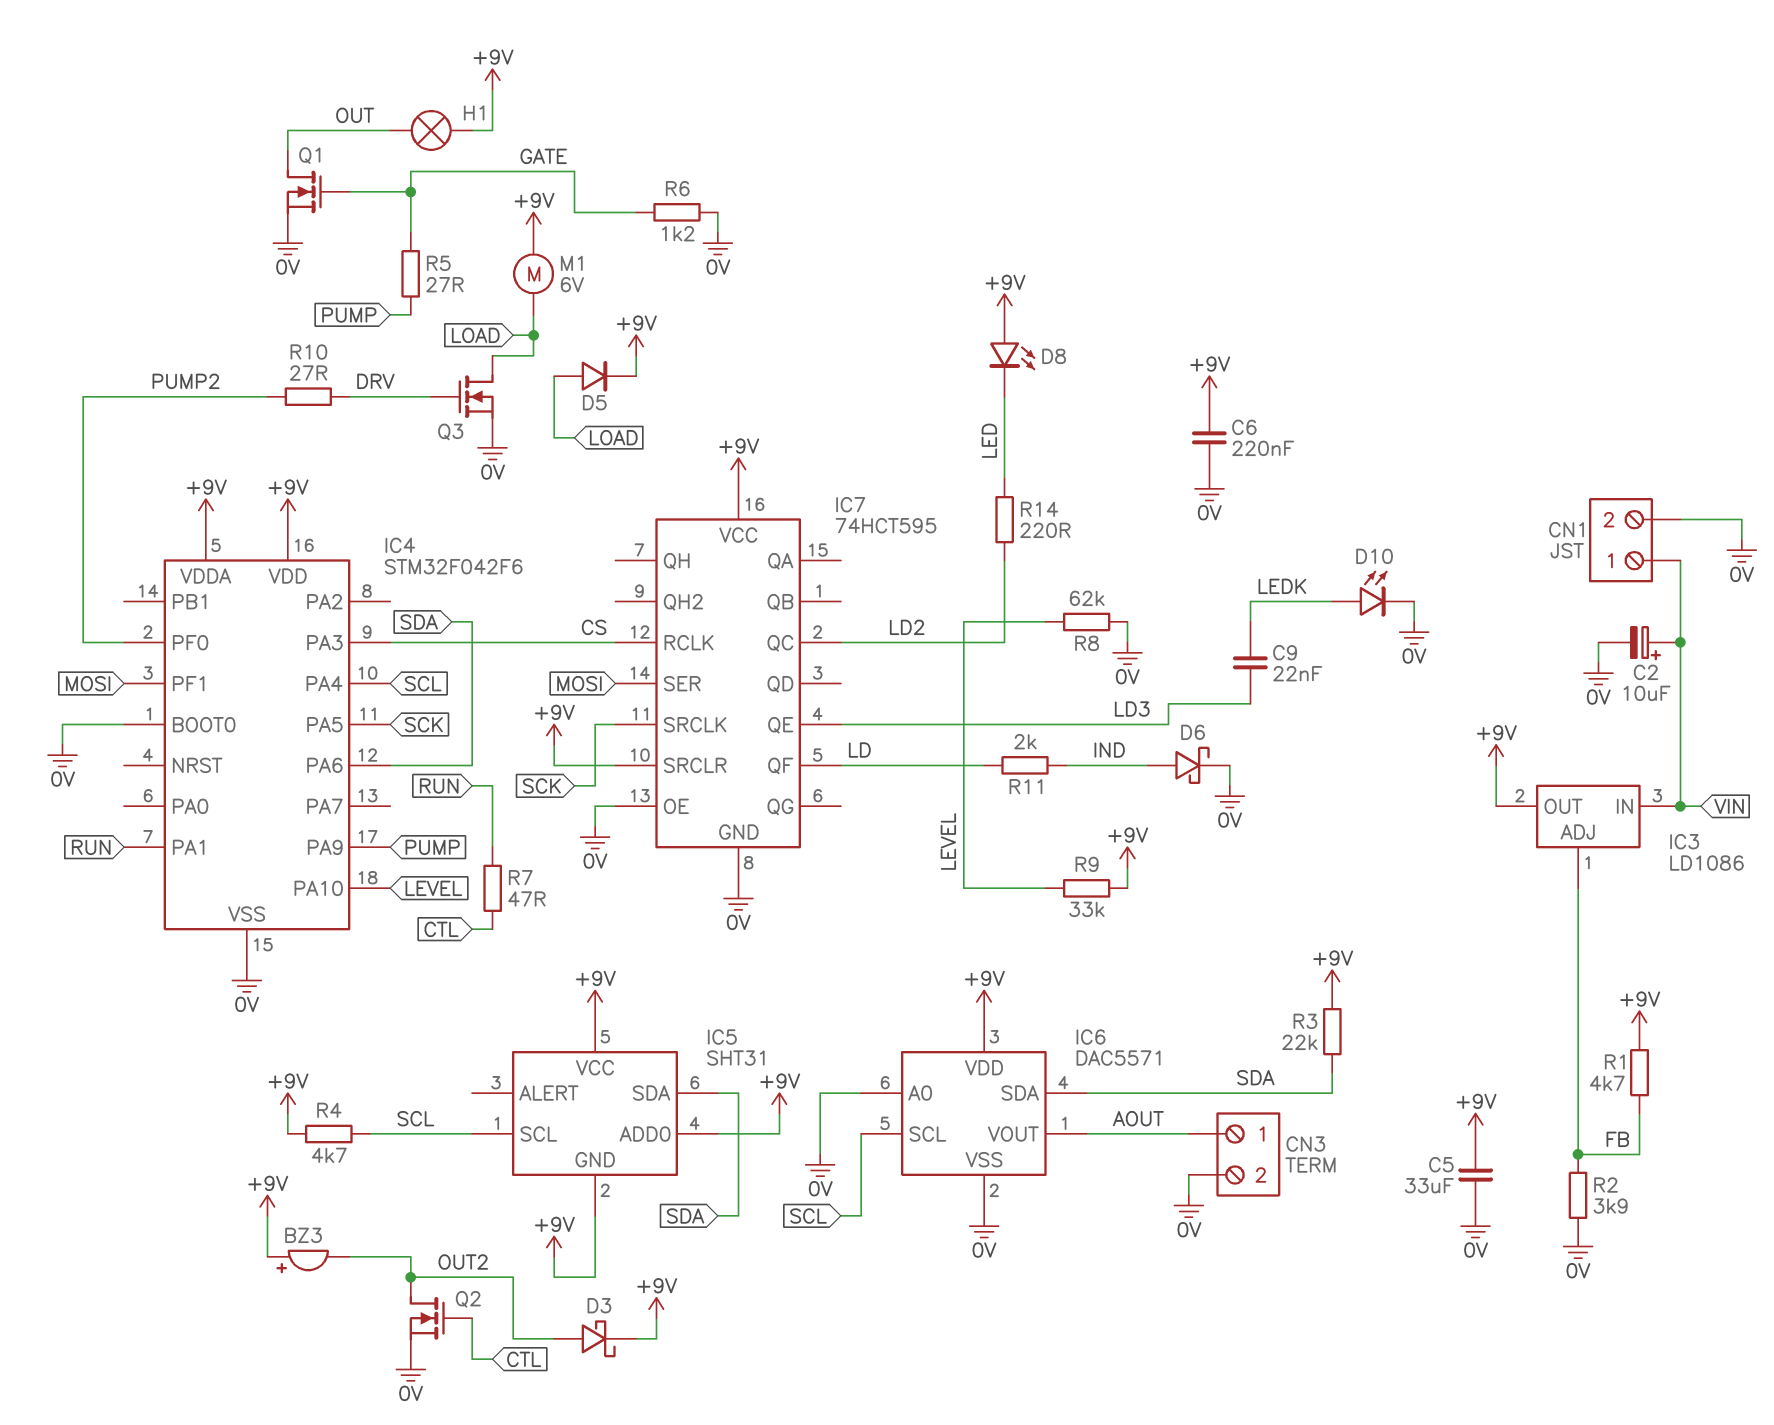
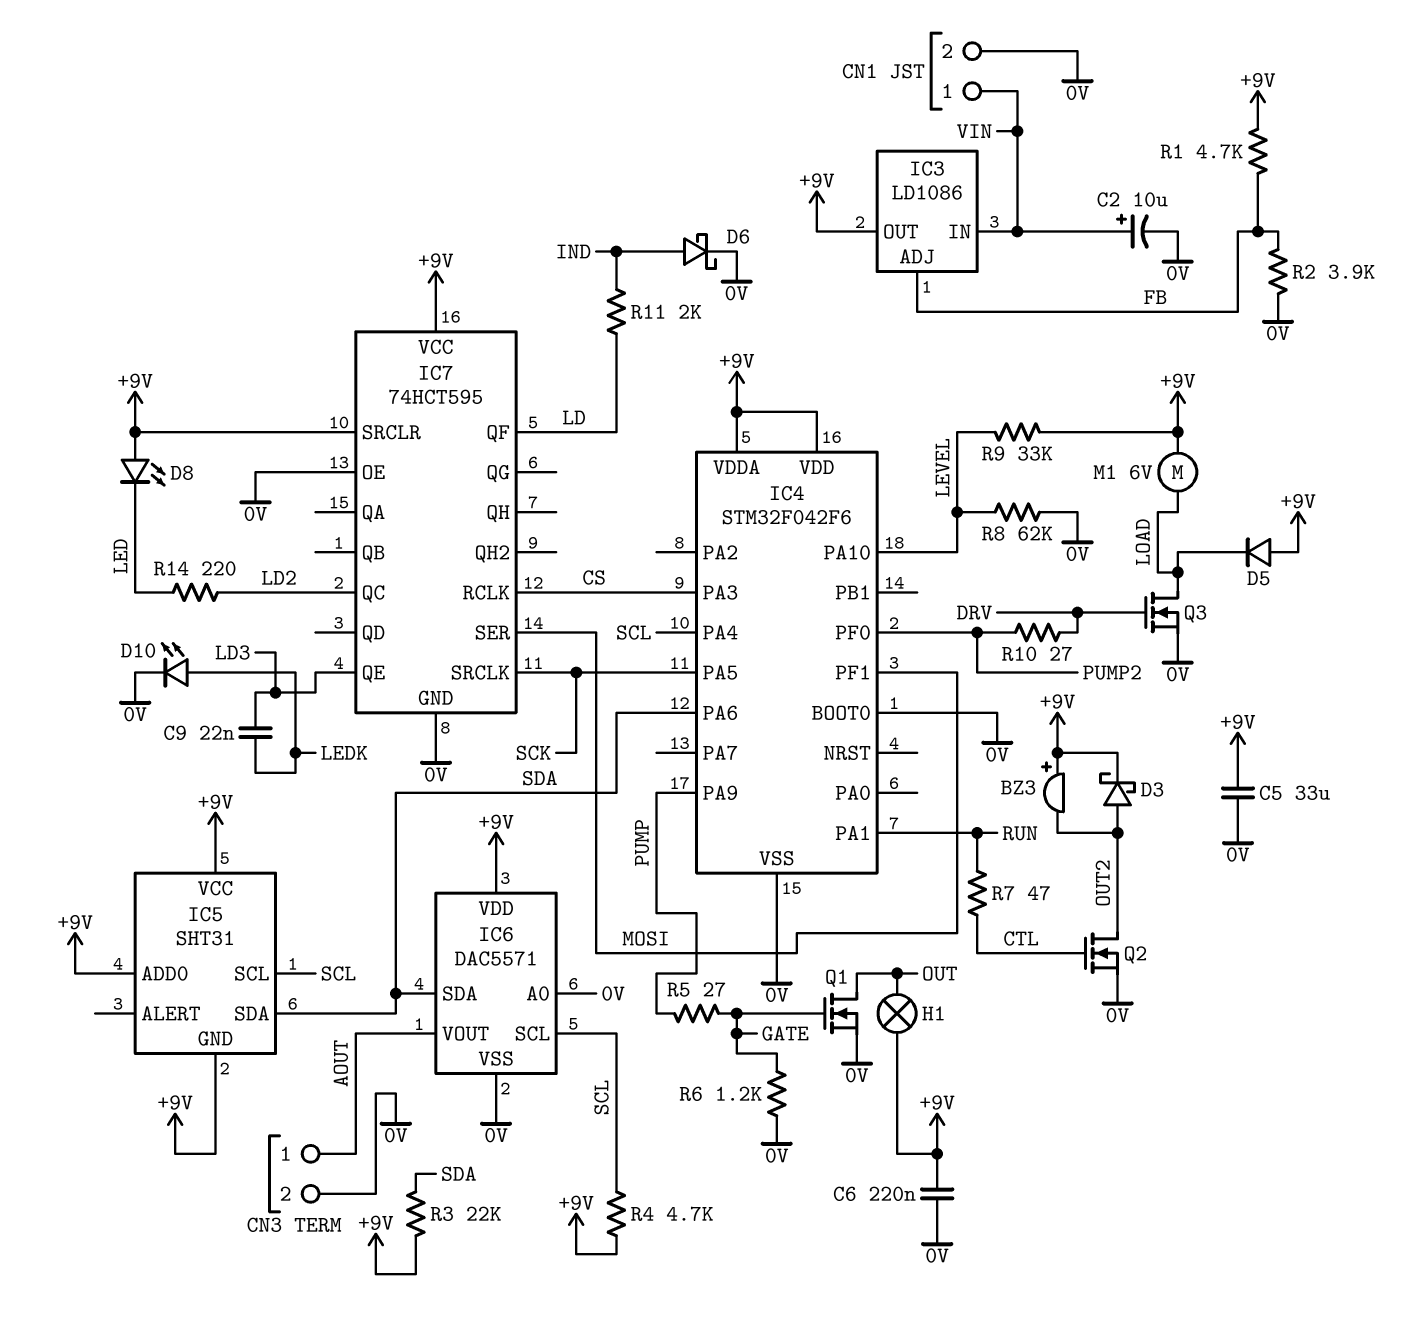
D5: diode (A LOAD, K +9V) -> diode (A +9V, K LOAD)

